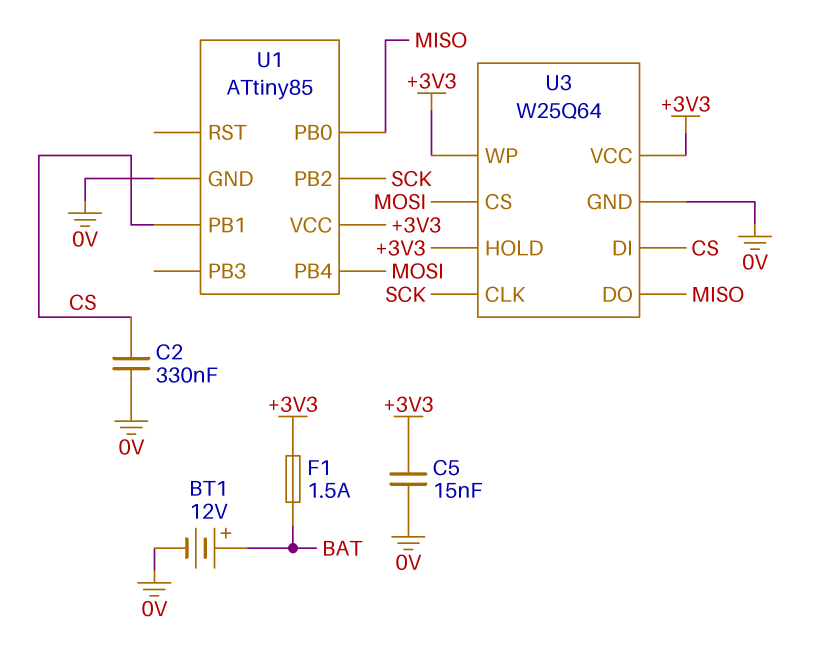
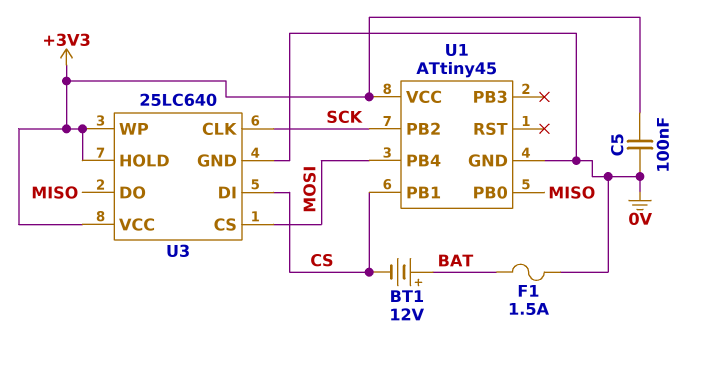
BT1: 12V (plus BAT, minus 0V) -> 12V (plus BAT, minus CS)
C2: 330nF (0V, CS) -> none
C5: 15nF (+3V3, 0V) -> 100nF (+3V3, 0V)
F1: 1.5A (+3V3, BAT) -> 1.5A (0V, BAT)
U1: ATtiny85 -> ATtiny45
U3: W25Q64 -> 25LC640

